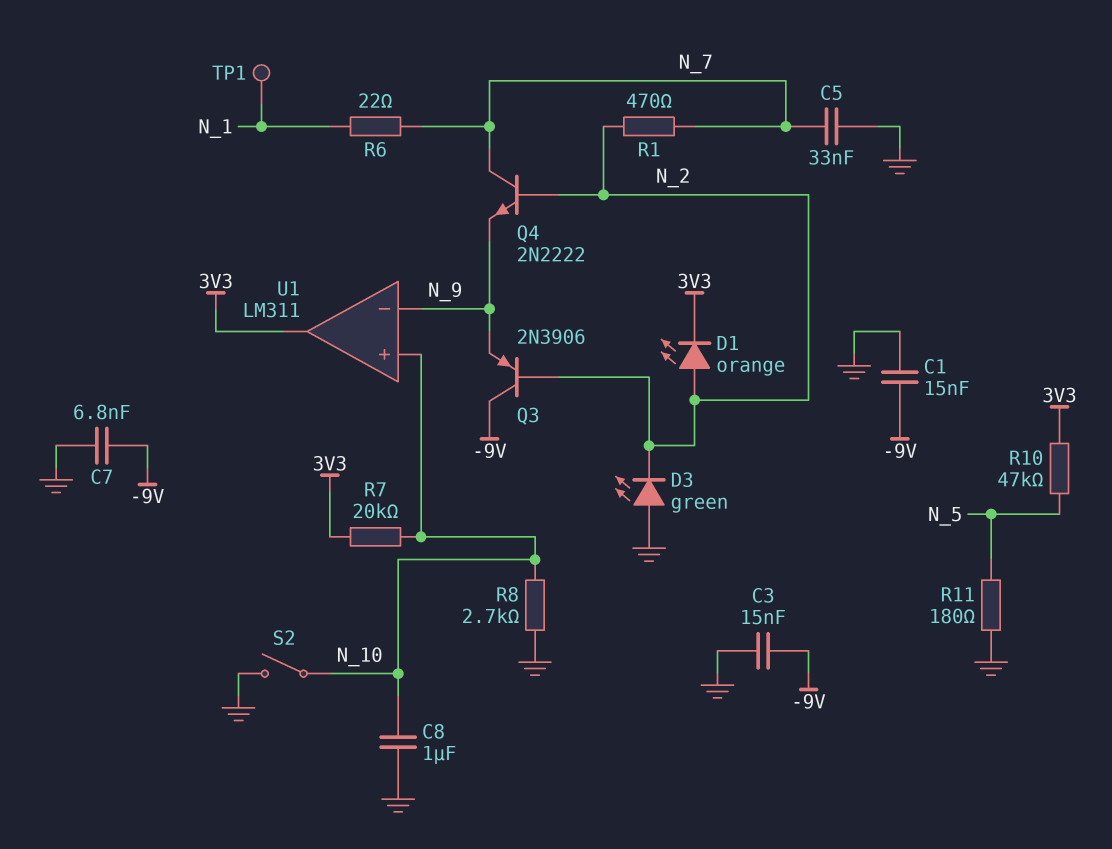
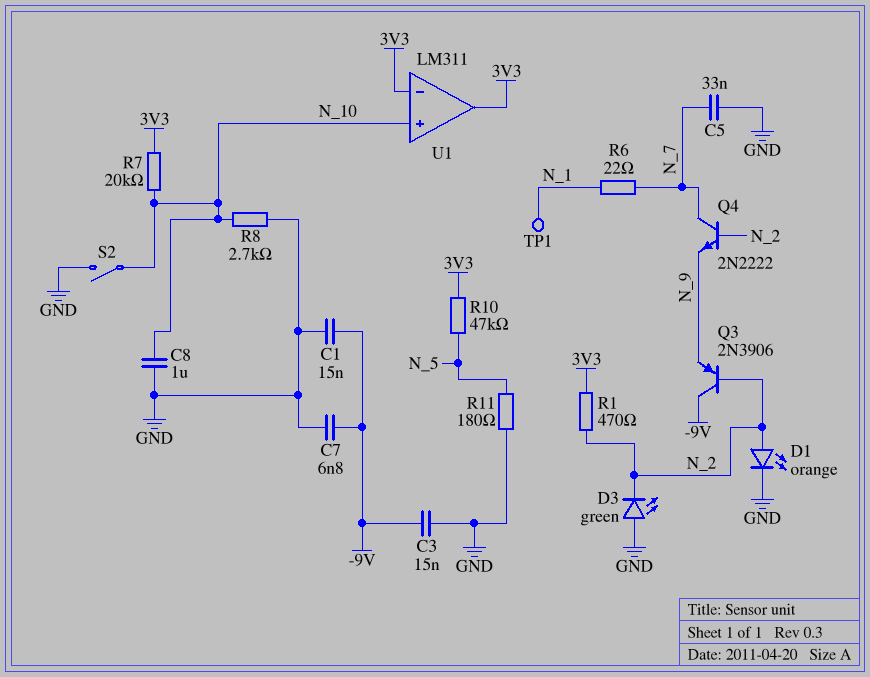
D1: LED orange (A N_2, K 3V3) -> LED orange (A N_2, K GND)
R1: 470 (N_2, N_7) -> 470 (3V3, N_2)
U1 pin in-: N_9 -> 3V3

